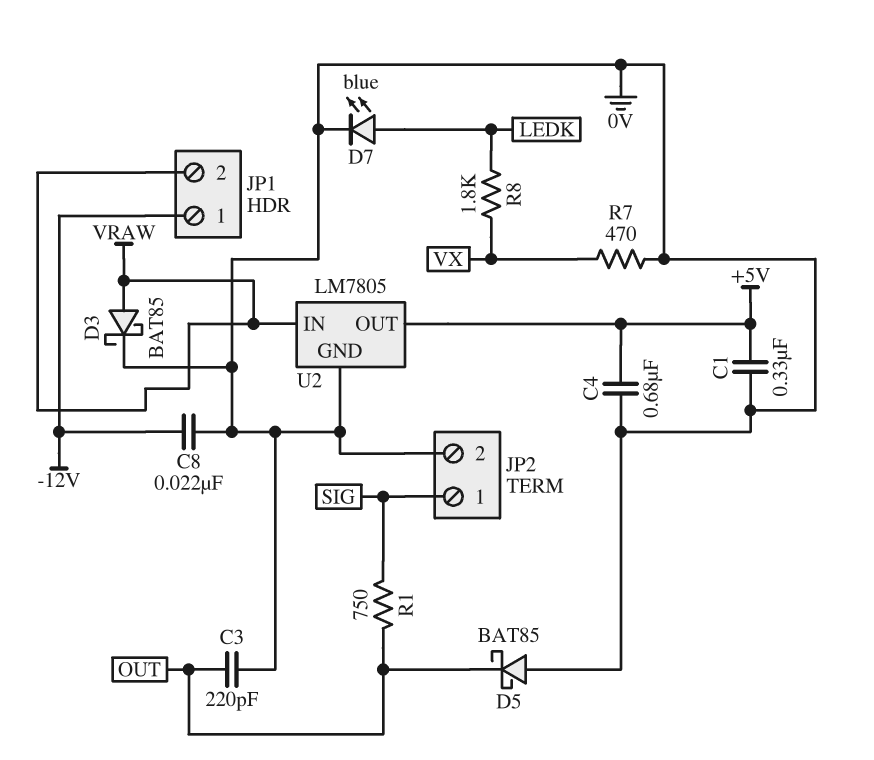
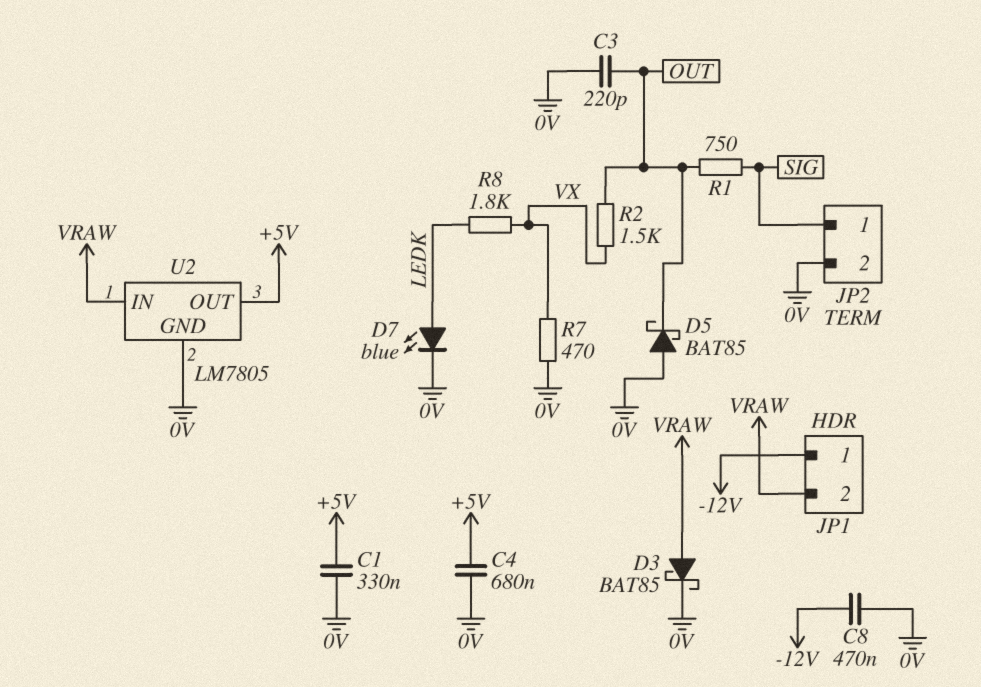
C8: 22nF (-12V, 0V) -> 470nF (-12V, 0V)
R2: none -> 1.5k (OUT, VX)

